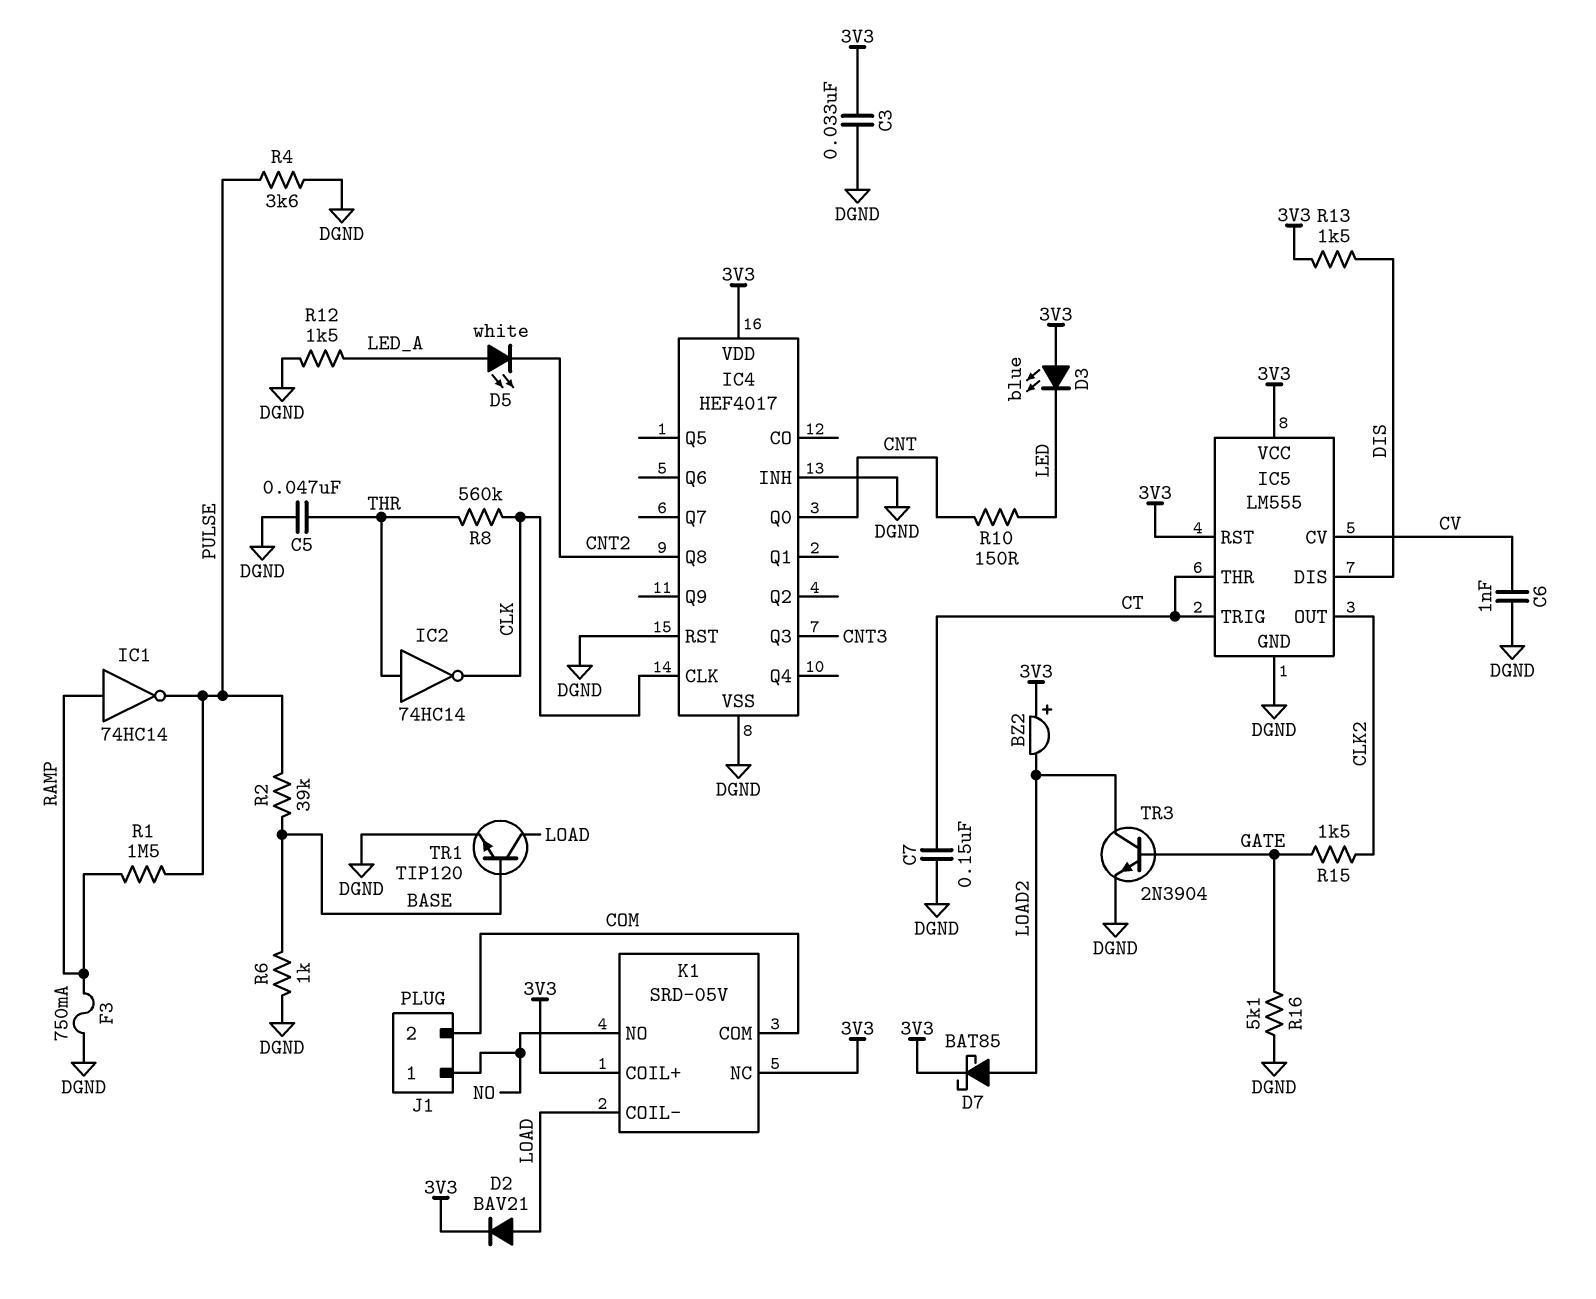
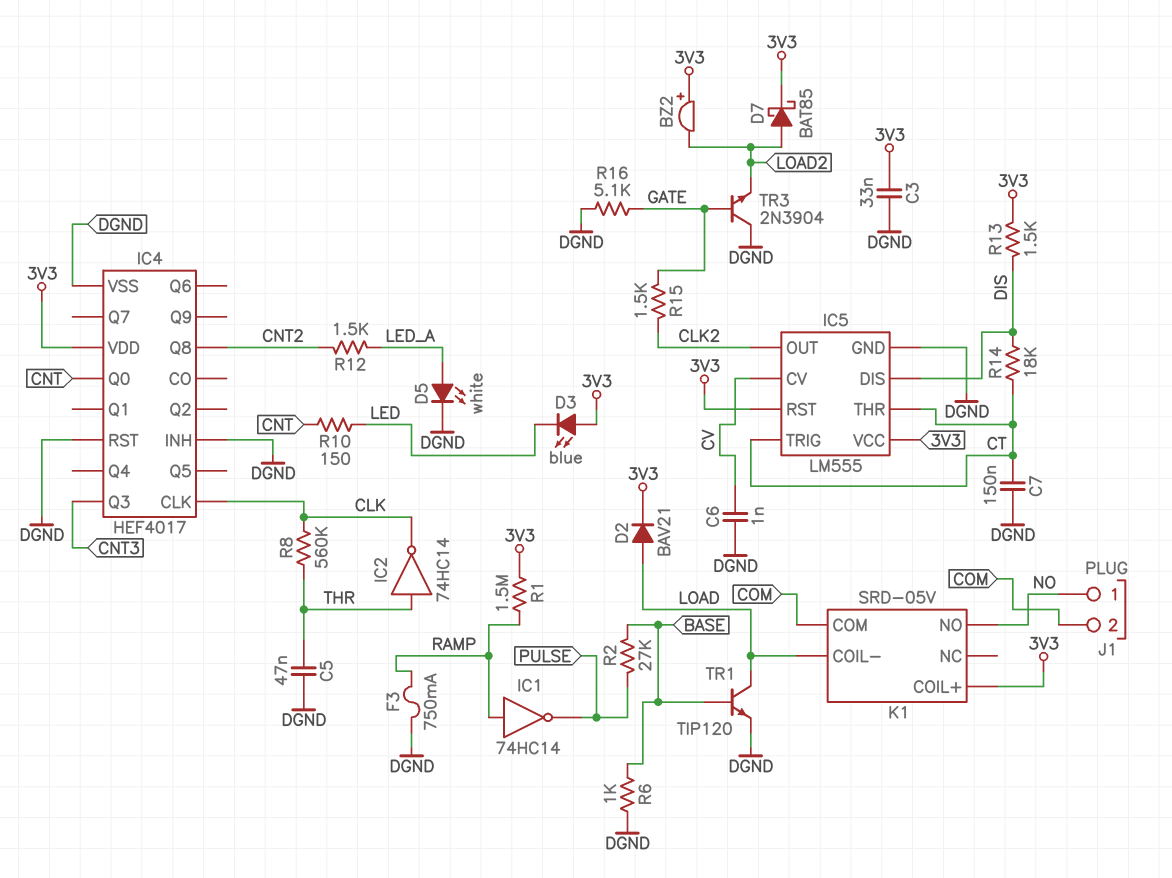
D5: LED white (A LED_A, K CNT2) -> LED white (A LED_A, K DGND)
K1 pin NC: 3V3 -> none
R1: 1.5M (PULSE, RAMP) -> 1.5M (3V3, RAMP)
R2: 39k (BASE, PULSE) -> 27k (BASE, PULSE)
R4: 3.6k (DGND, PULSE) -> none
R12: 1.5k (DGND, LED_A) -> 1.5k (CNT2, LED_A)
R14: none -> 18k (CT, DIS)
TR3: NPN 2N3904 (B GATE, C LOAD2, E DGND) -> NPN 2N3904 (B GATE, C DGND, E LOAD2)

